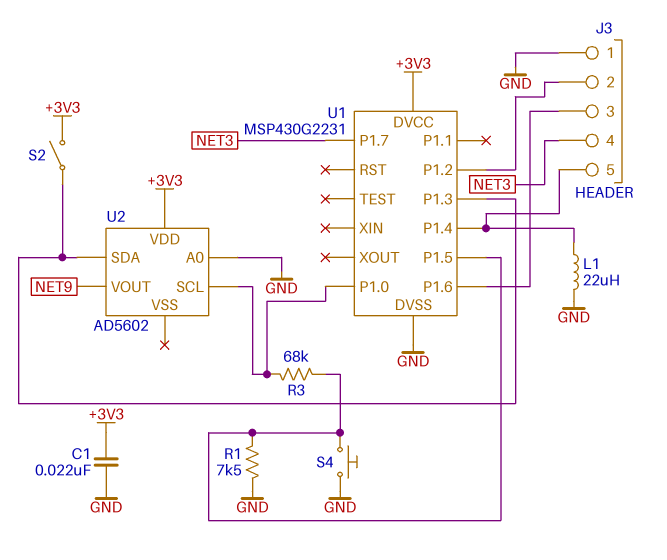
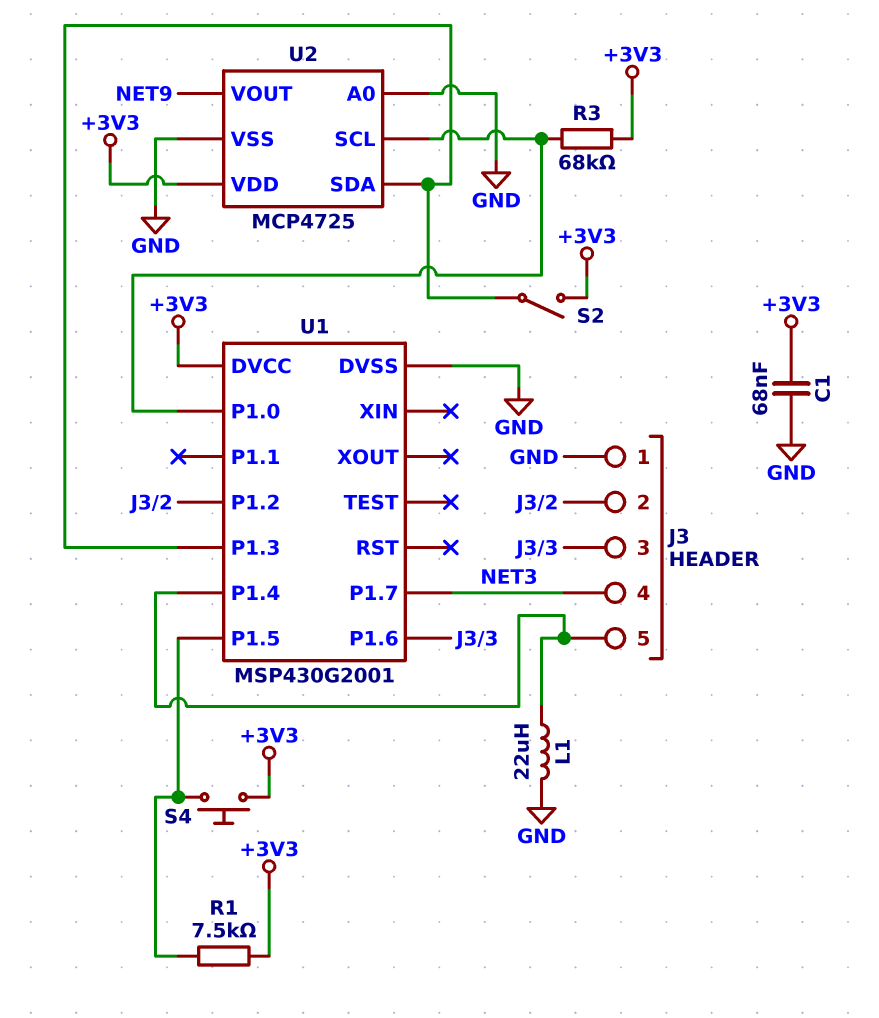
C1: 22nF (+3V3, GND) -> 68nF (+3V3, GND)
R1: 7.5k (GND, U1/P1.5) -> 7.5k (+3V3, U1/P1.5)
R3: 68k (U1/P1.0, U1/P1.5) -> 68k (+3V3, U1/P1.0)
S4: button (GND, U1/P1.5) -> button (+3V3, U1/P1.5)
U1: MSP430G2231 -> MSP430G2001
U2: AD5602 -> MCP4725
U2 pin VSS: none -> GND

